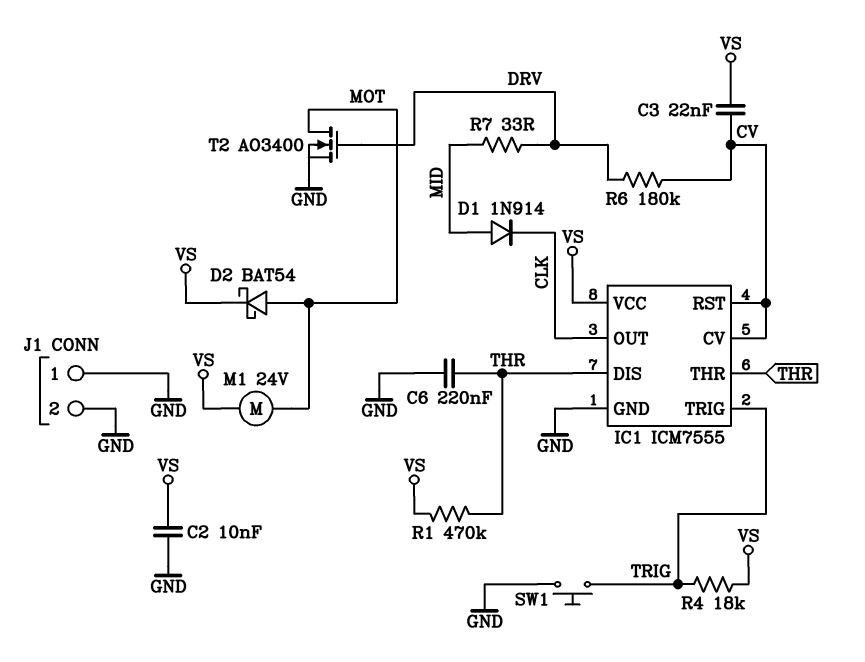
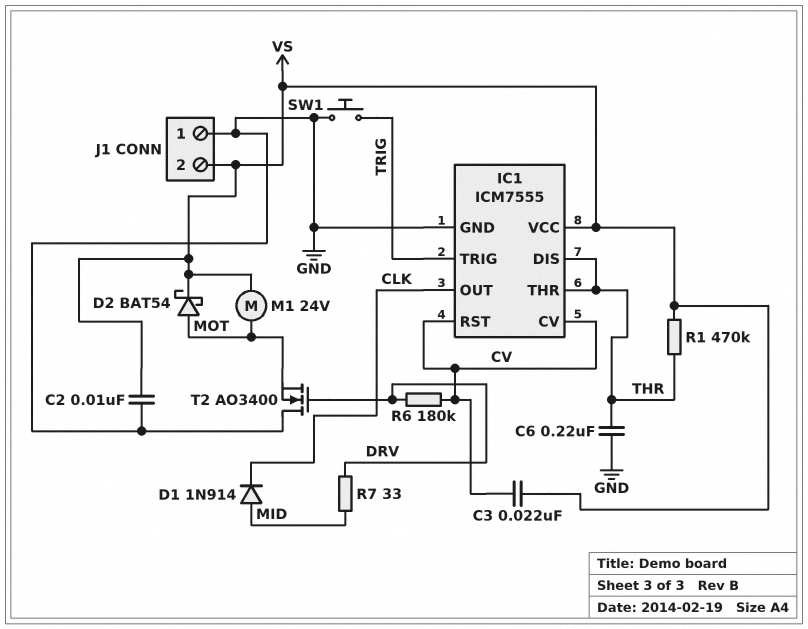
J1 pin 2: GND -> VS
R4: 18k (TRIG, VS) -> none
T2: NMOS AO3400 (G DRV, D MOT, S GND) -> NMOS AO3400 (G DRV, D GND, S MOT)

